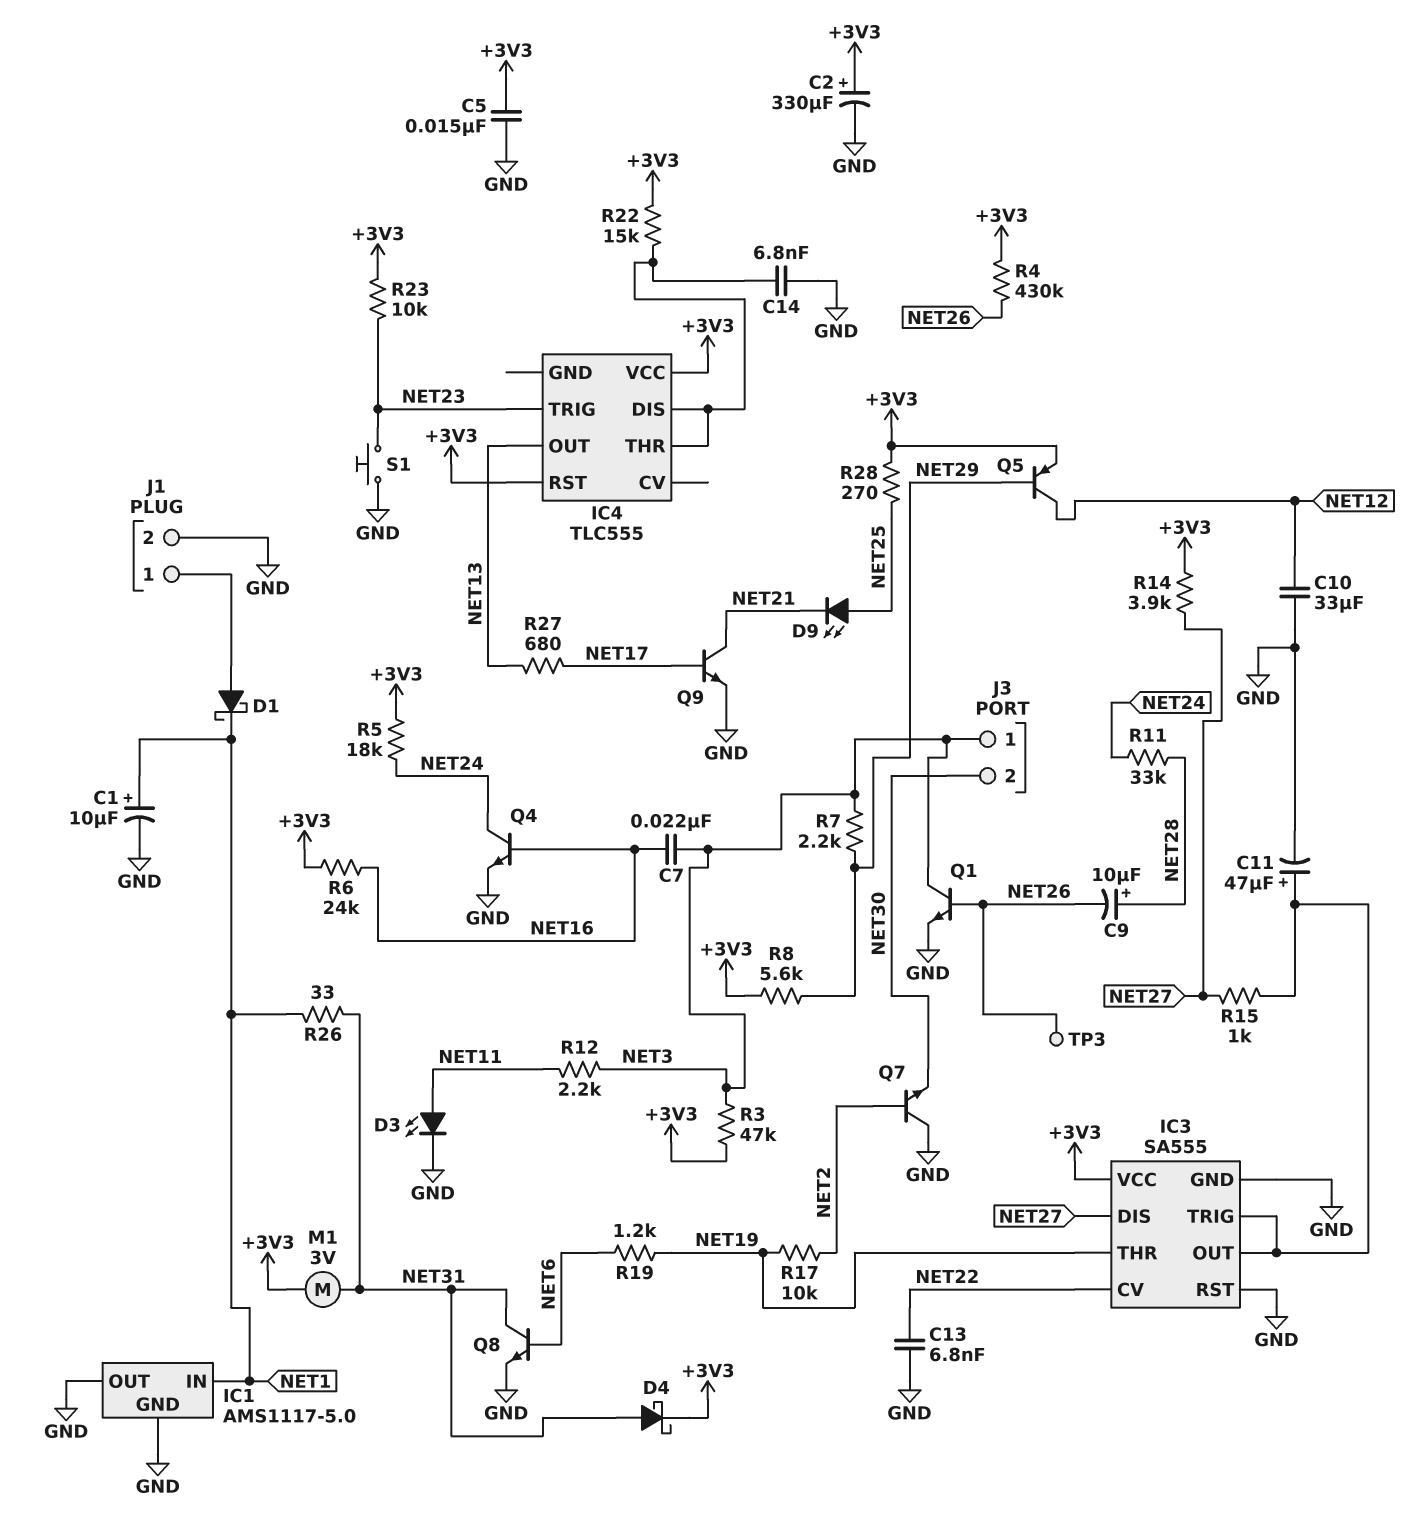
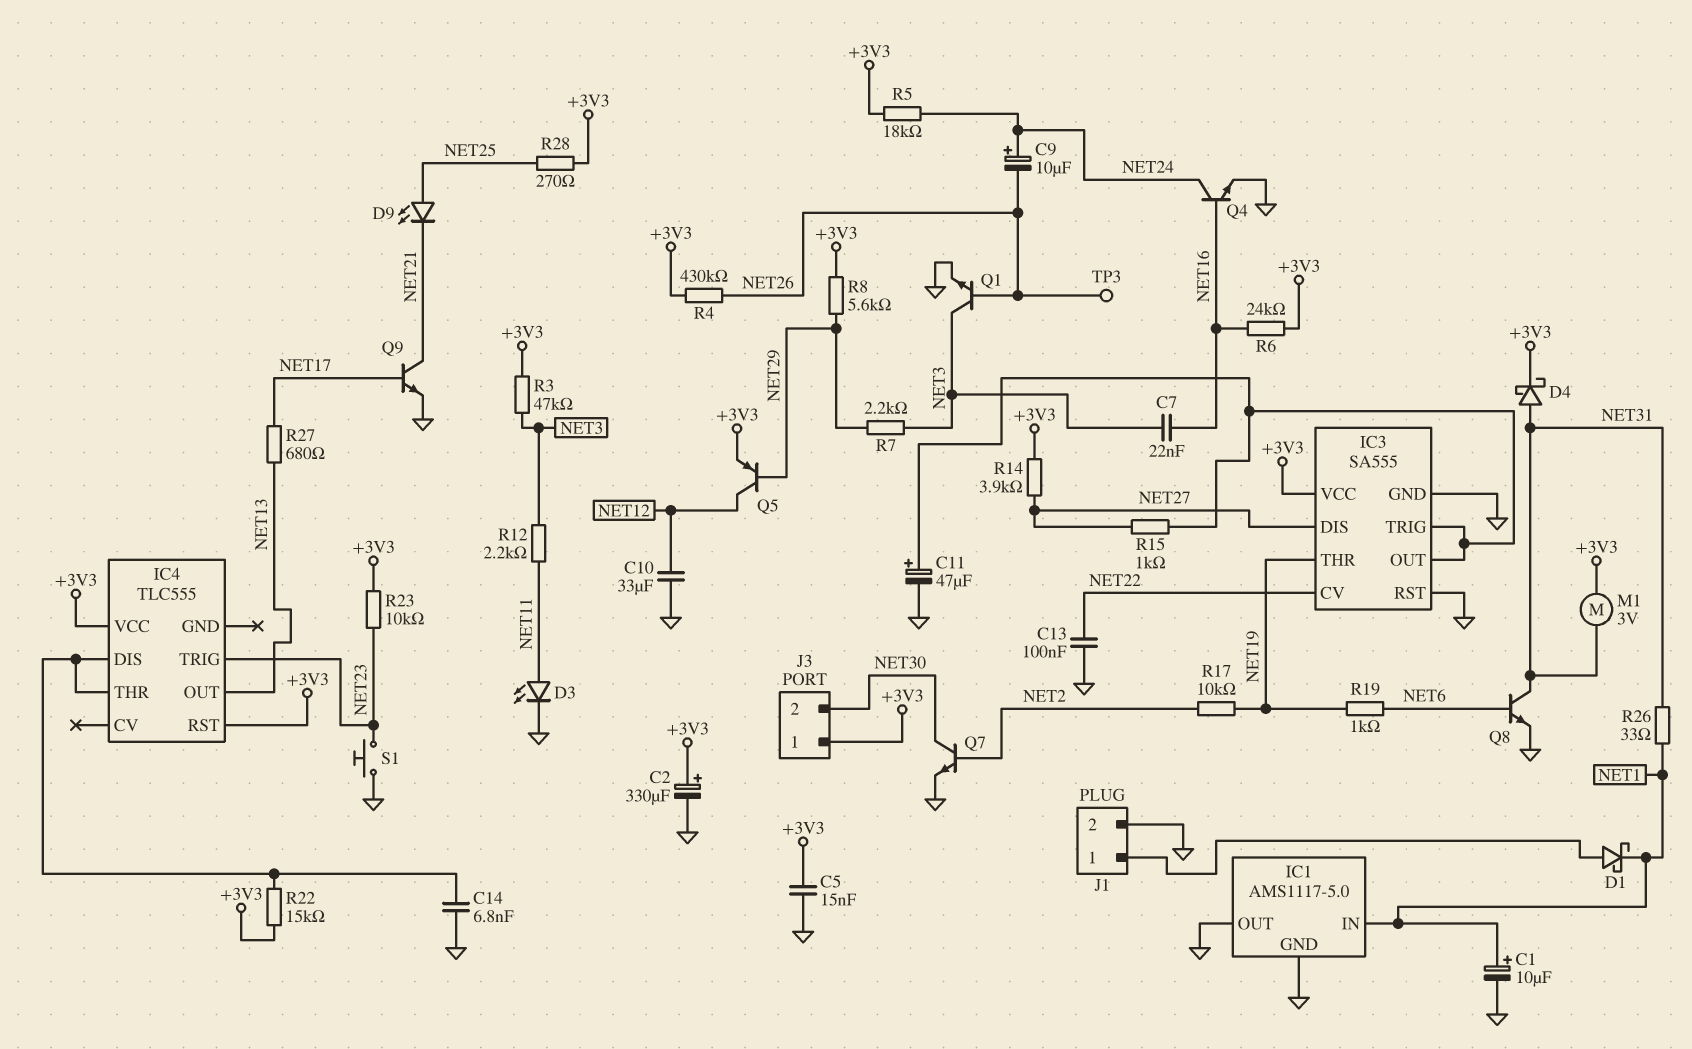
C9: 10uF (plus NET28, minus NET26) -> 10uF (plus NET24, minus NET26)
C13: 6.8nF (GND, NET22) -> 100nF (GND, NET22)
J3 pin 1: NET3 -> +3V3
Q7: NPN (B NET2, C GND, E NET30) -> NPN (B NET2, C NET30, E GND)
R11: 33k (NET24, NET28) -> none
R19: 1.2k (NET6, NET19) -> 1k (NET6, NET19)

